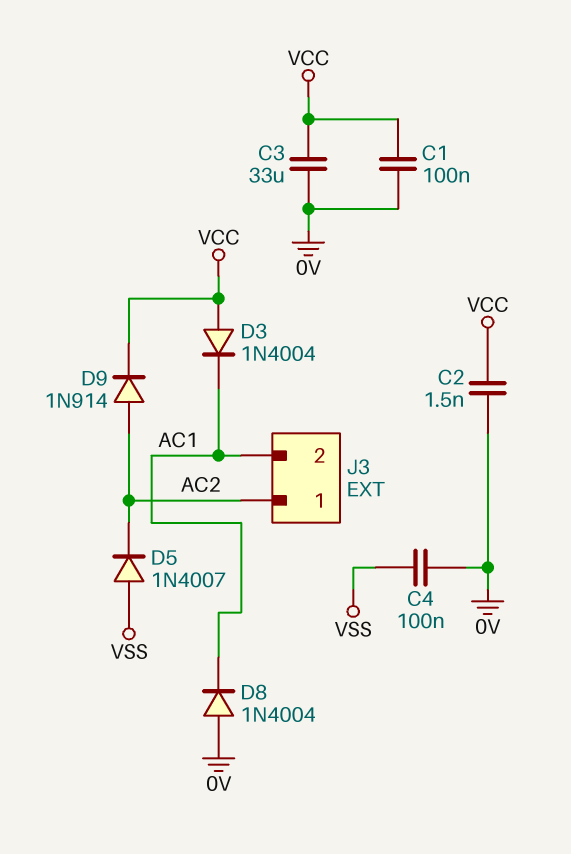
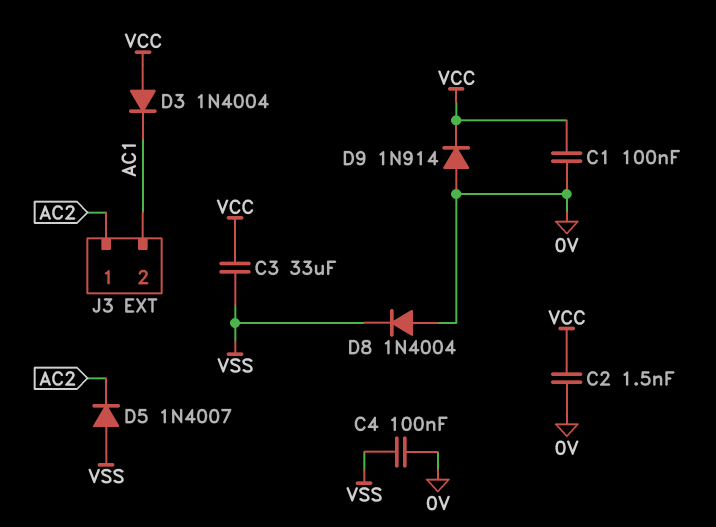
C3: 33uF (0V, VCC) -> 33uF (VCC, VSS)
D8: diode 1N4004 (A 0V, K AC1) -> diode 1N4004 (A 0V, K VSS)
D9: diode 1N914 (A AC2, K VCC) -> diode 1N914 (A 0V, K VCC)

